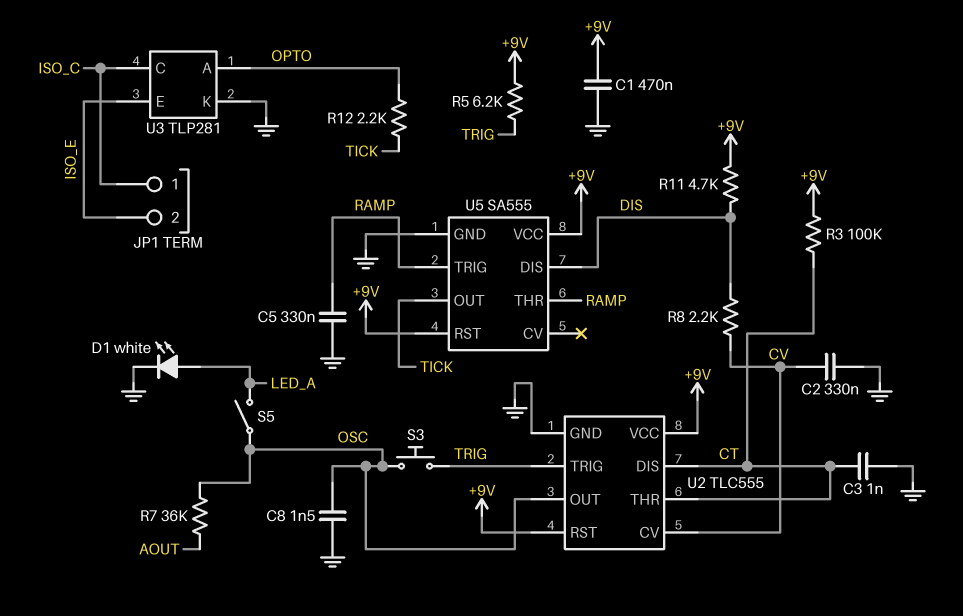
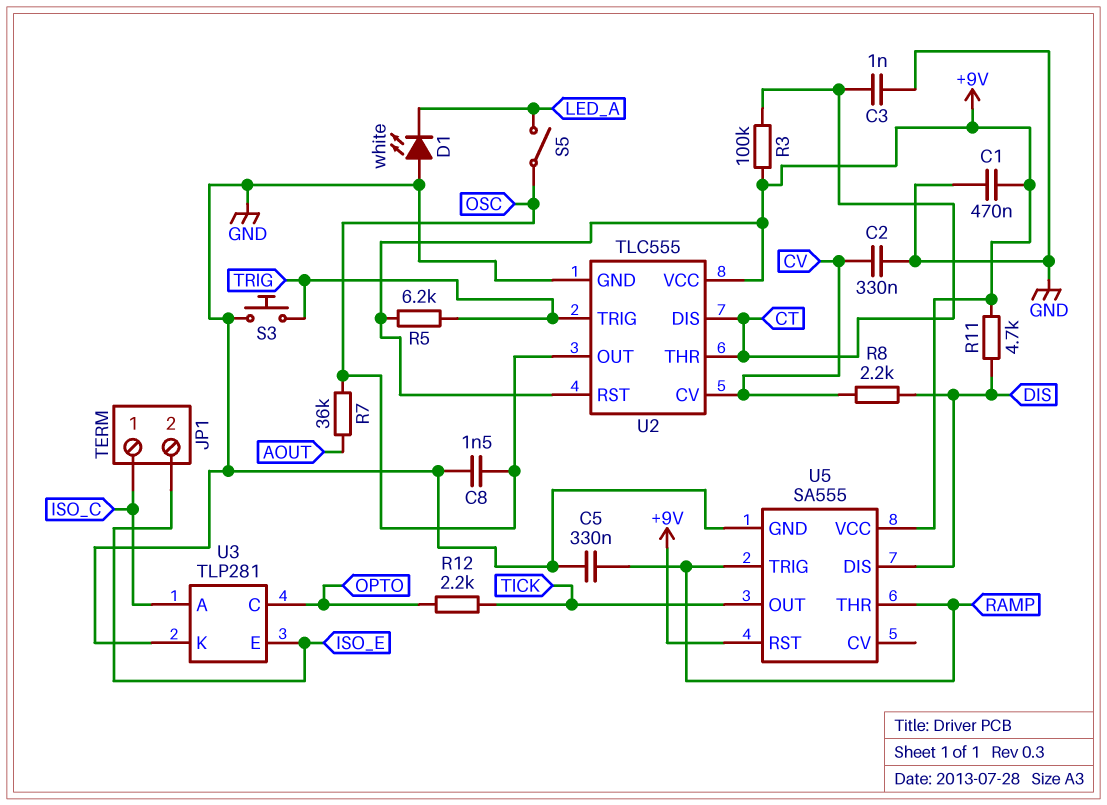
D1: LED white (A LED_A, K GND) -> LED white (A GND, K LED_A)
S3: button (OSC, TRIG) -> button (GND, TRIG)
U3 pin A: OPTO -> ISO_C
U3 pin C: ISO_C -> OPTO

